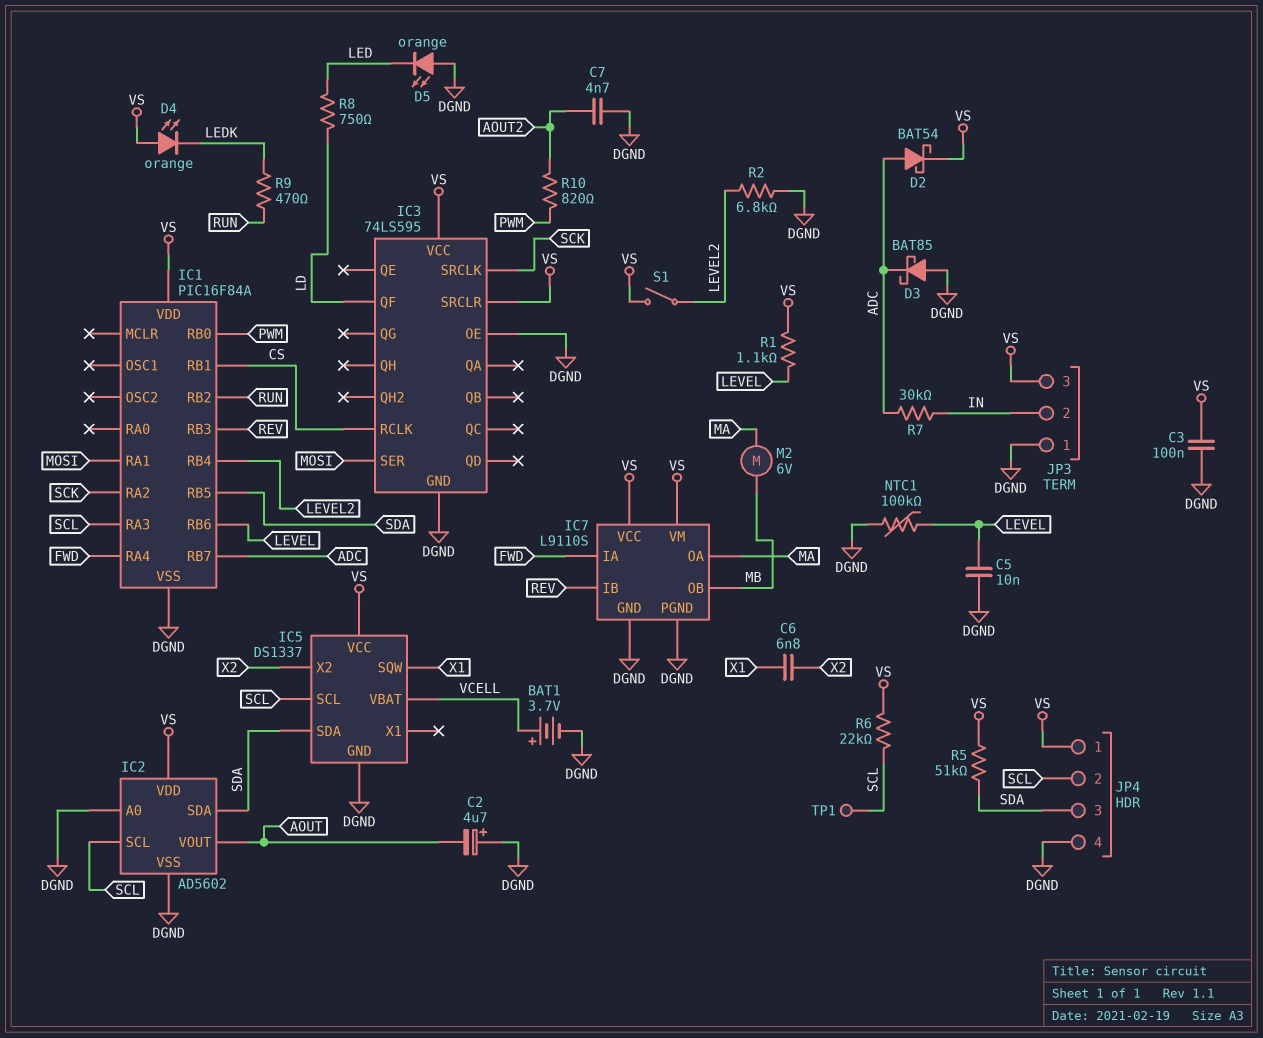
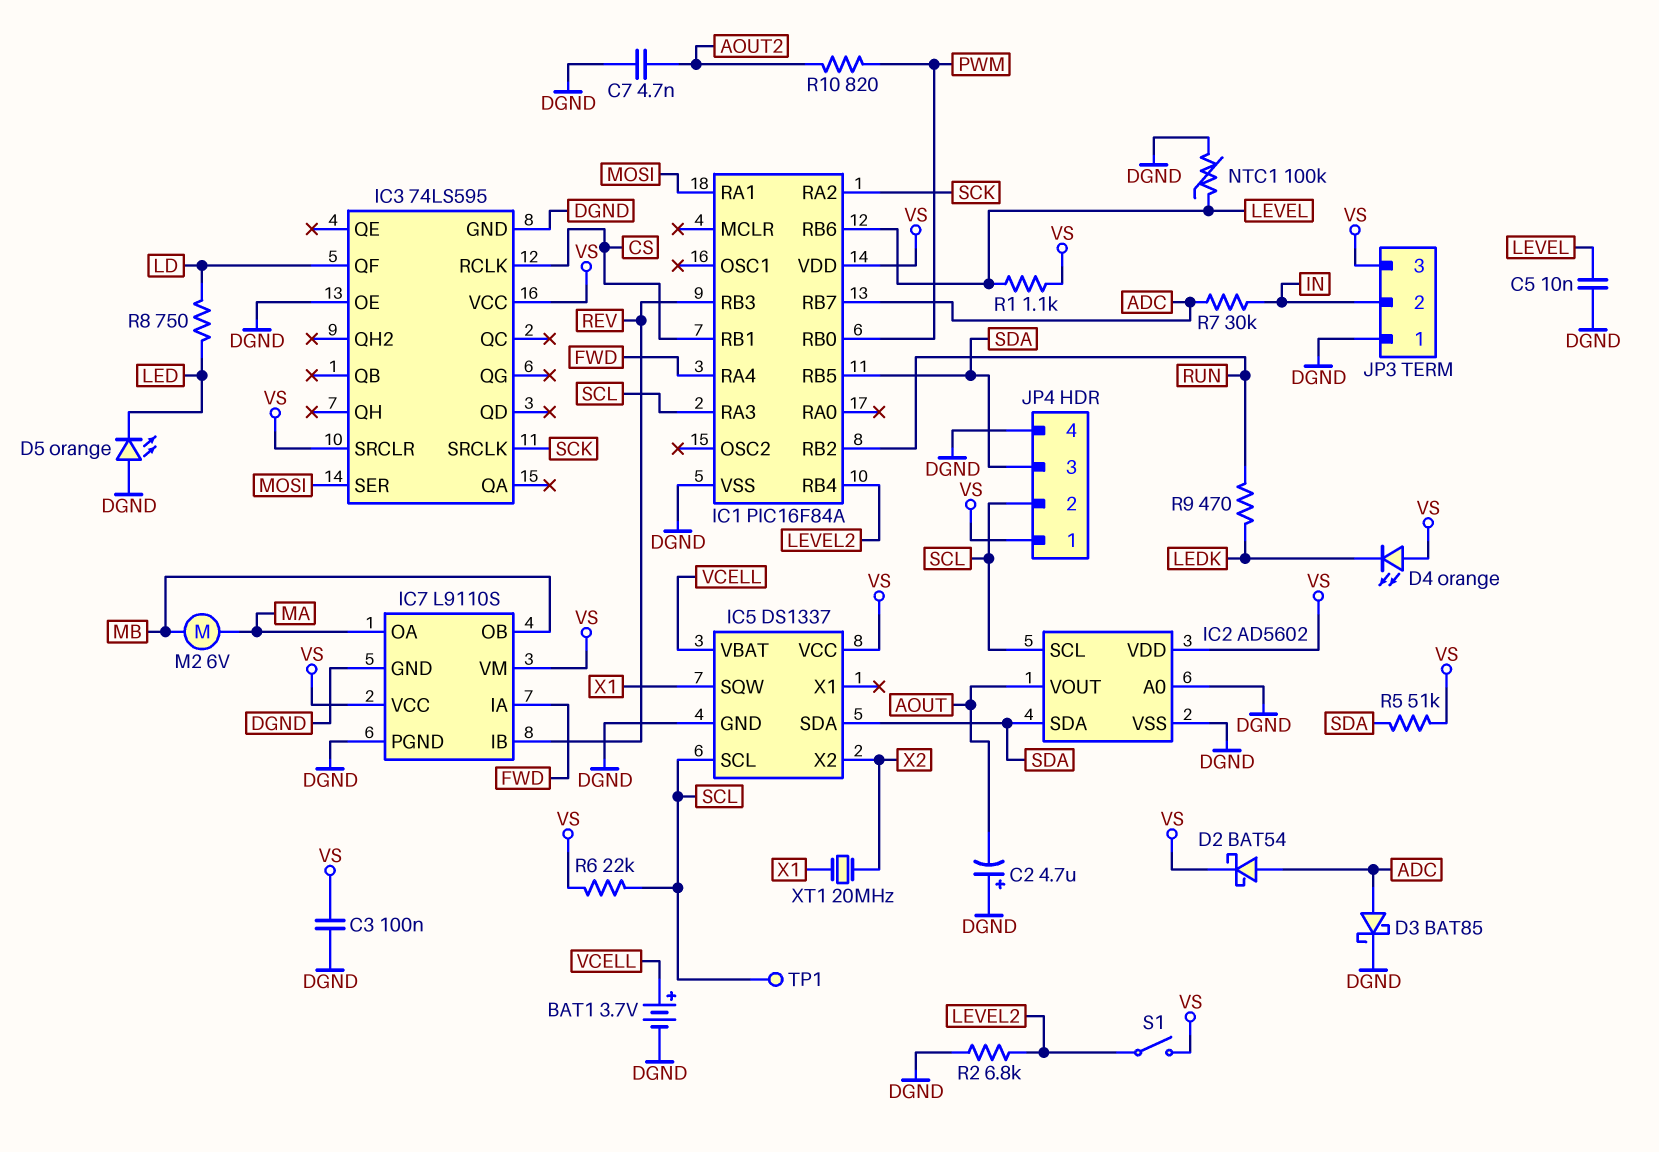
C6: 6.8nF (X1, X2) -> none
D3: schottky BAT85 (A DGND, K ADC) -> schottky BAT85 (A ADC, K DGND)
XT1: none -> 20MHz (X1, X2)

